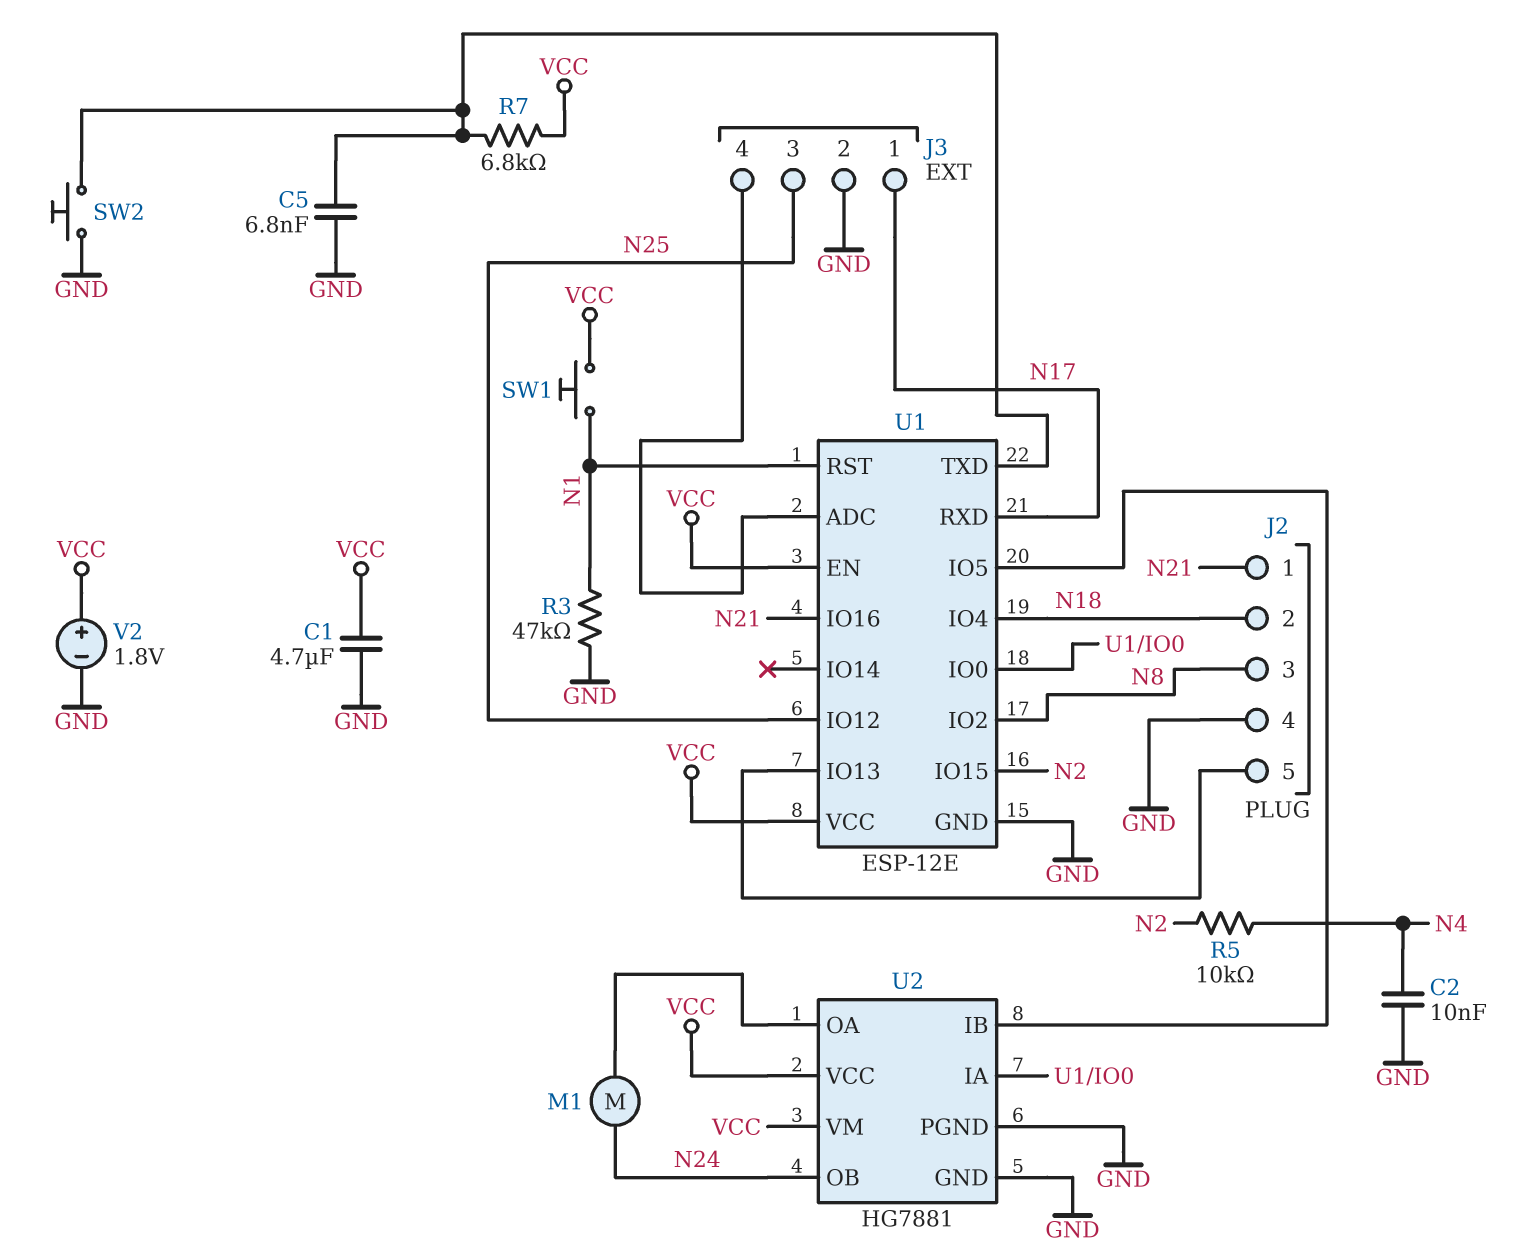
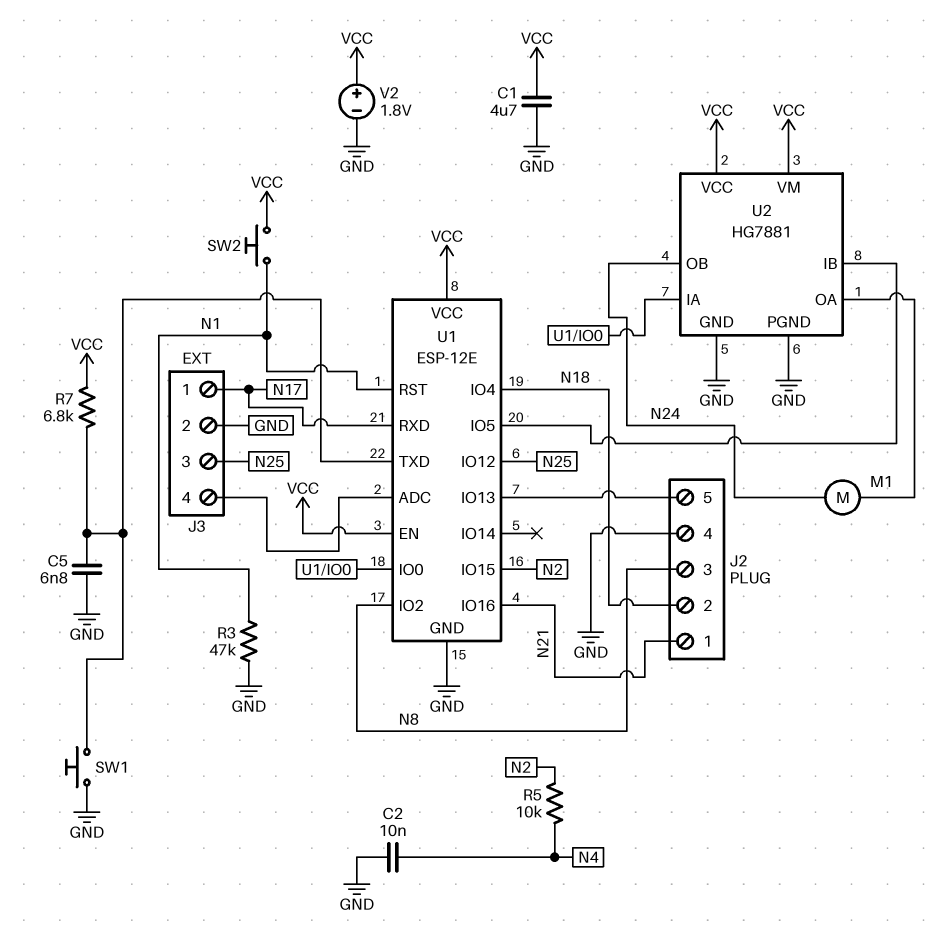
SW1: button (N1, VCC) -> button (GND, U1/TXD)
SW2: button (GND, U1/TXD) -> button (N1, VCC)

